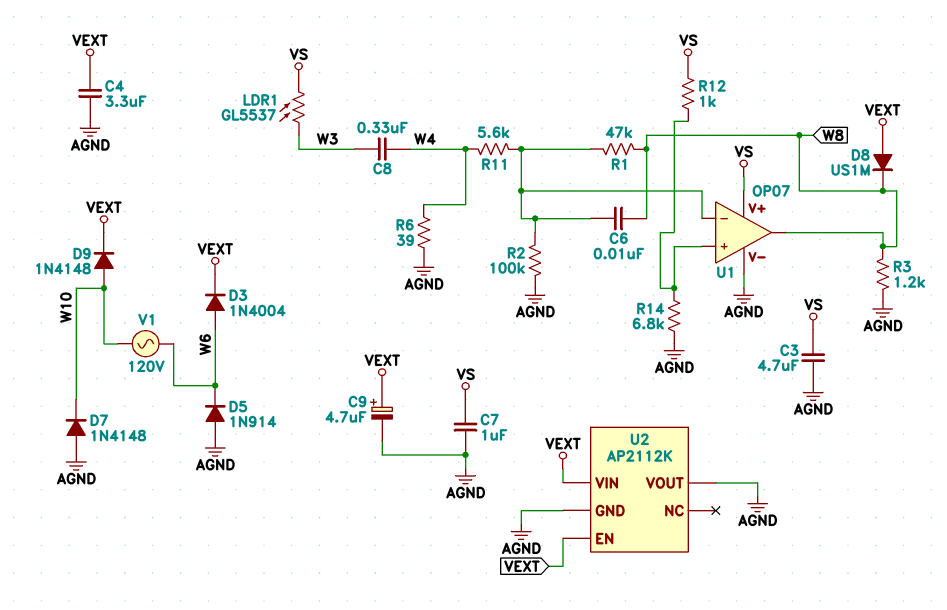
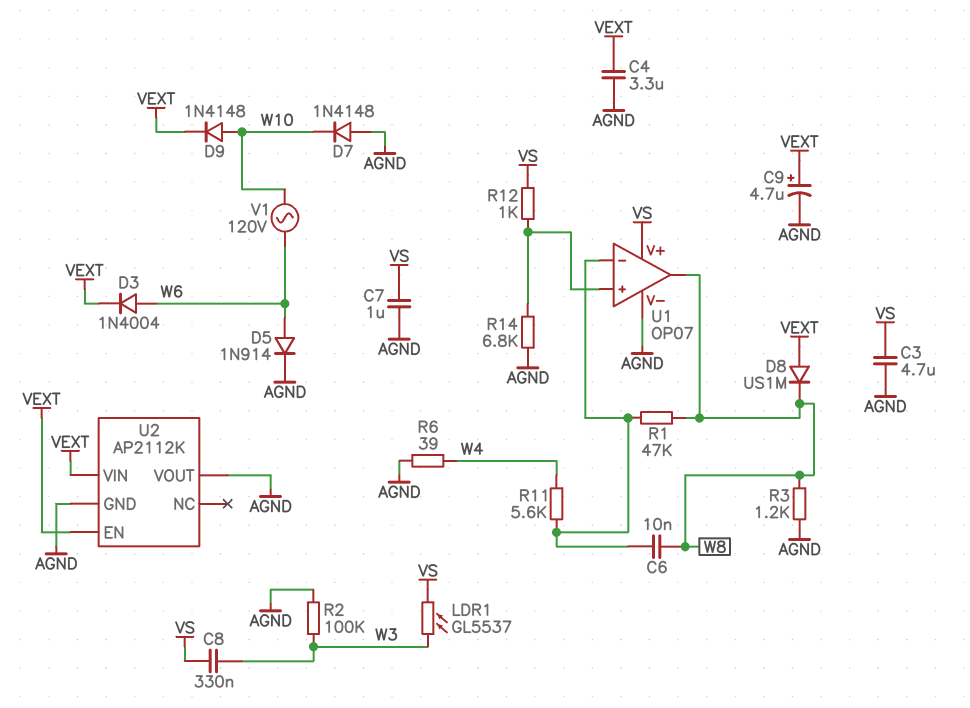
C8: 330nF (W3, W4) -> 330nF (VS, W3)
D5: diode 1N914 (A AGND, K W6) -> diode 1N914 (A W6, K AGND)
R2: 100k (AGND, U1/in-) -> 100k (AGND, W3)

